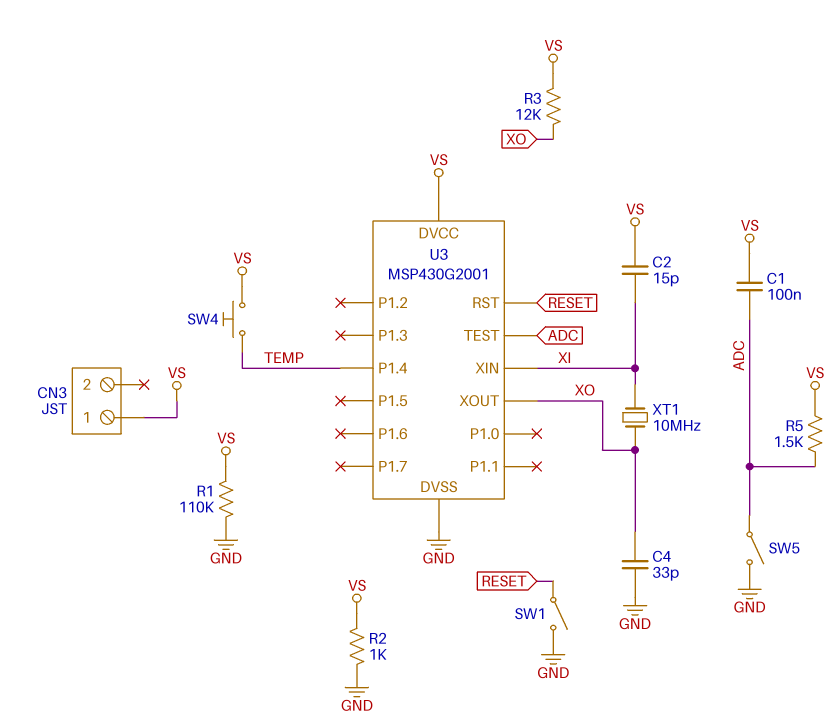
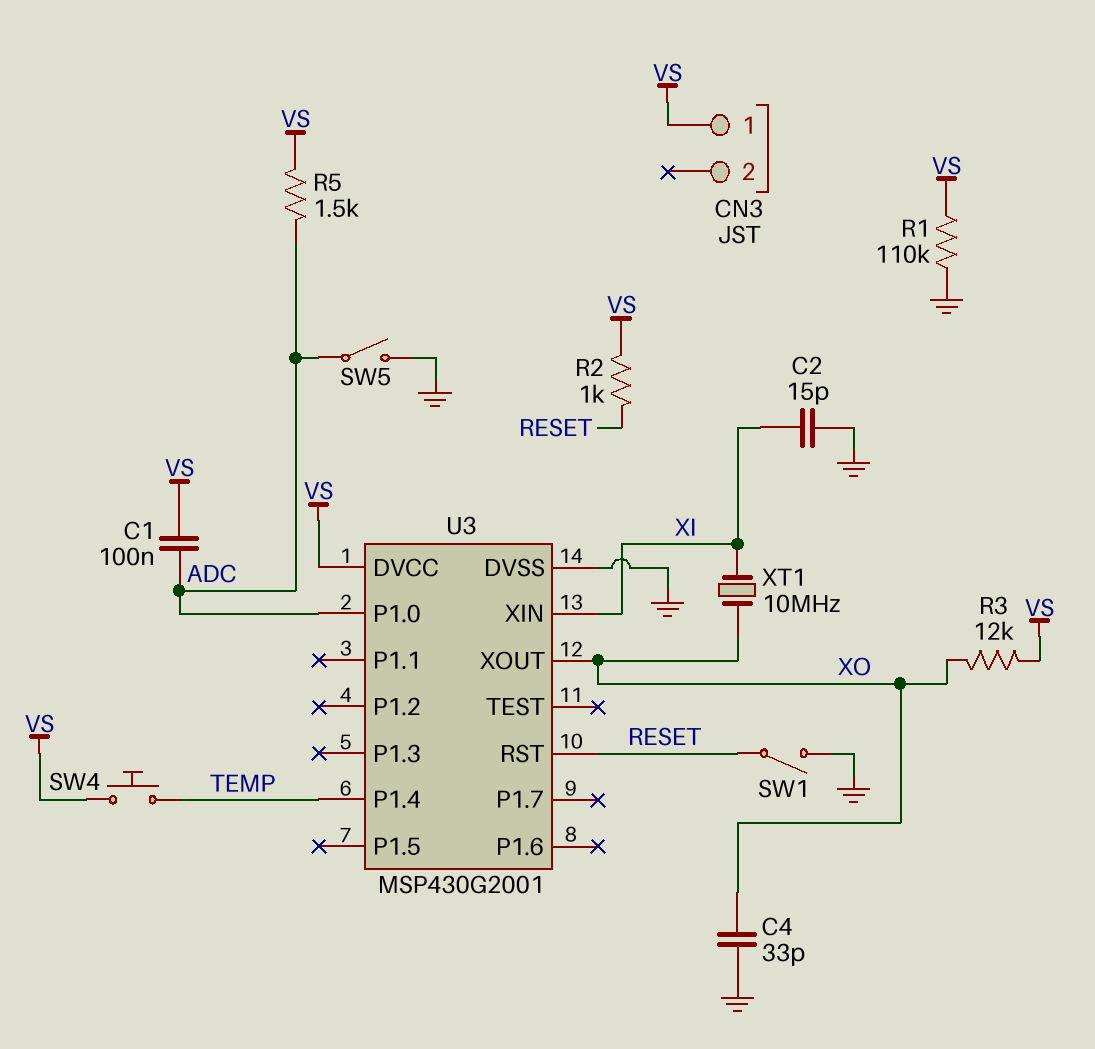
C2: 15pF (VS, XI) -> 15pF (GND, XI)
R2: 1k (GND, VS) -> 1k (RESET, VS)
U3 pin P1.0: none -> ADC
U3 pin TEST: ADC -> none

